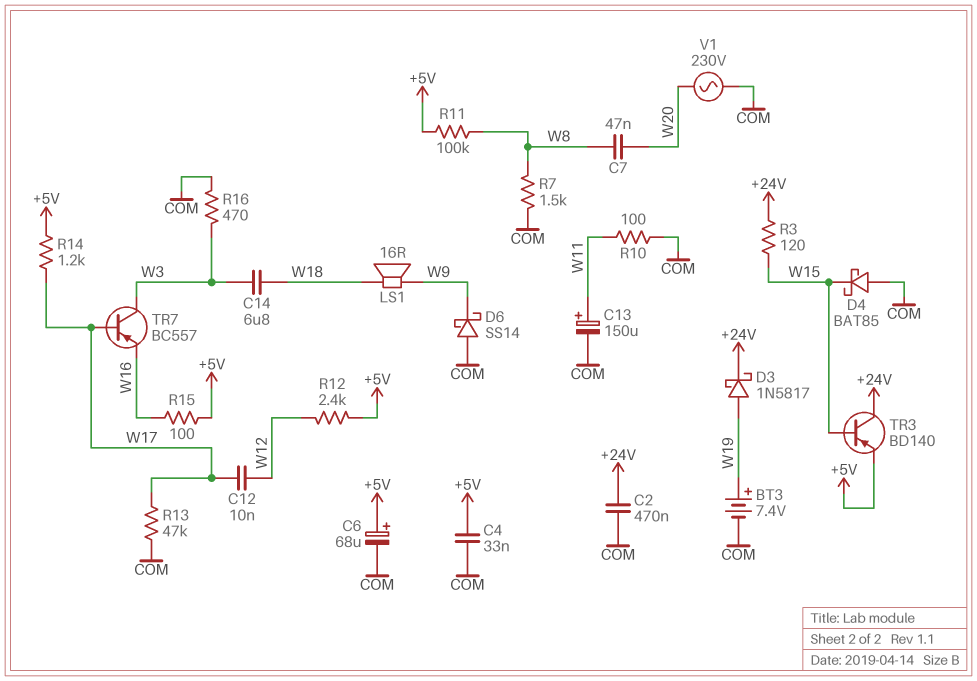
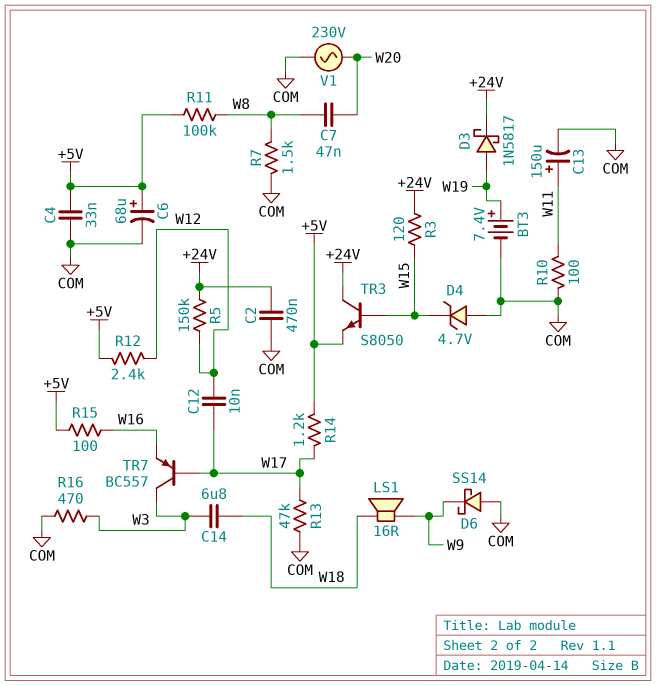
D4: schottky BAT85 (A COM, K W15) -> zener 4.7V (A COM, K W15)
R5: none -> 150k (+24V, W12)
TR3: PNP BD140 (B W15, C +24V, E +5V) -> NPN S8050 (B W15, C +24V, E +5V)

